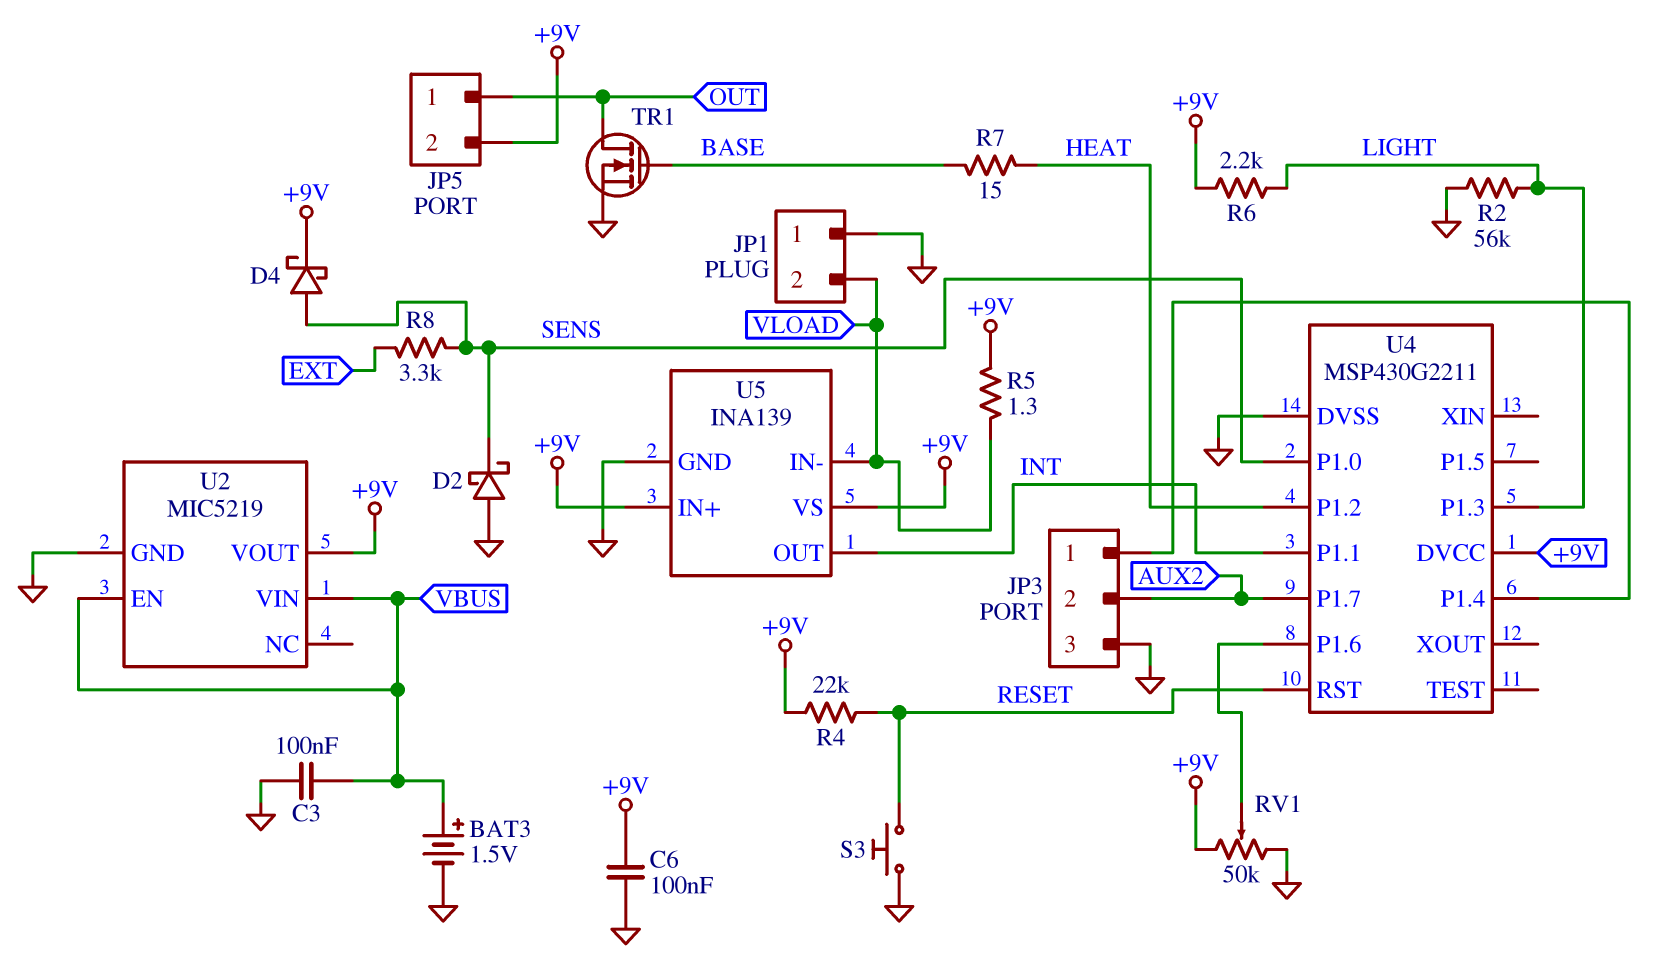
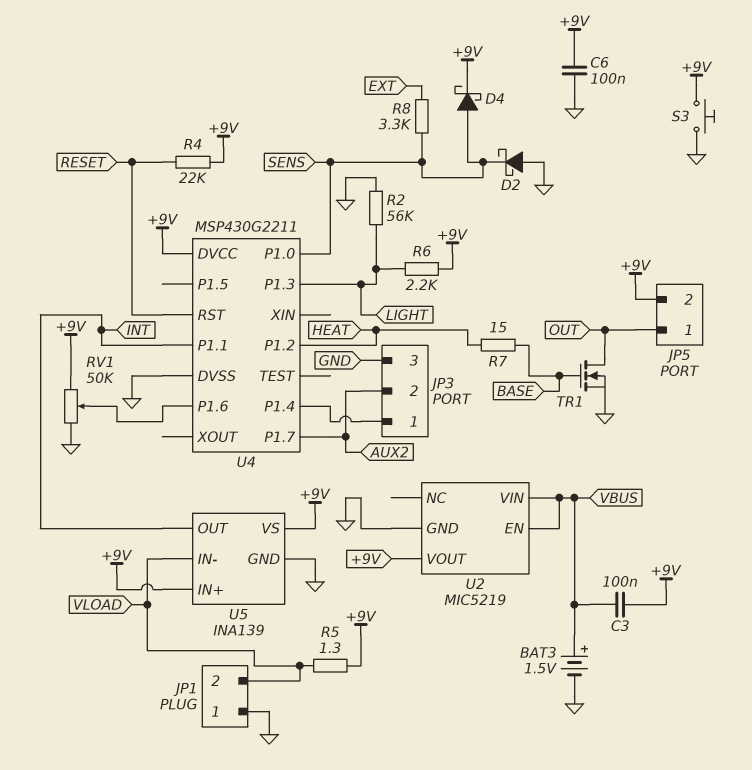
C3: 100nF (GND, VBUS) -> 100nF (+9V, VBUS)
S3: button (GND, RESET) -> button (+9V, GND)

